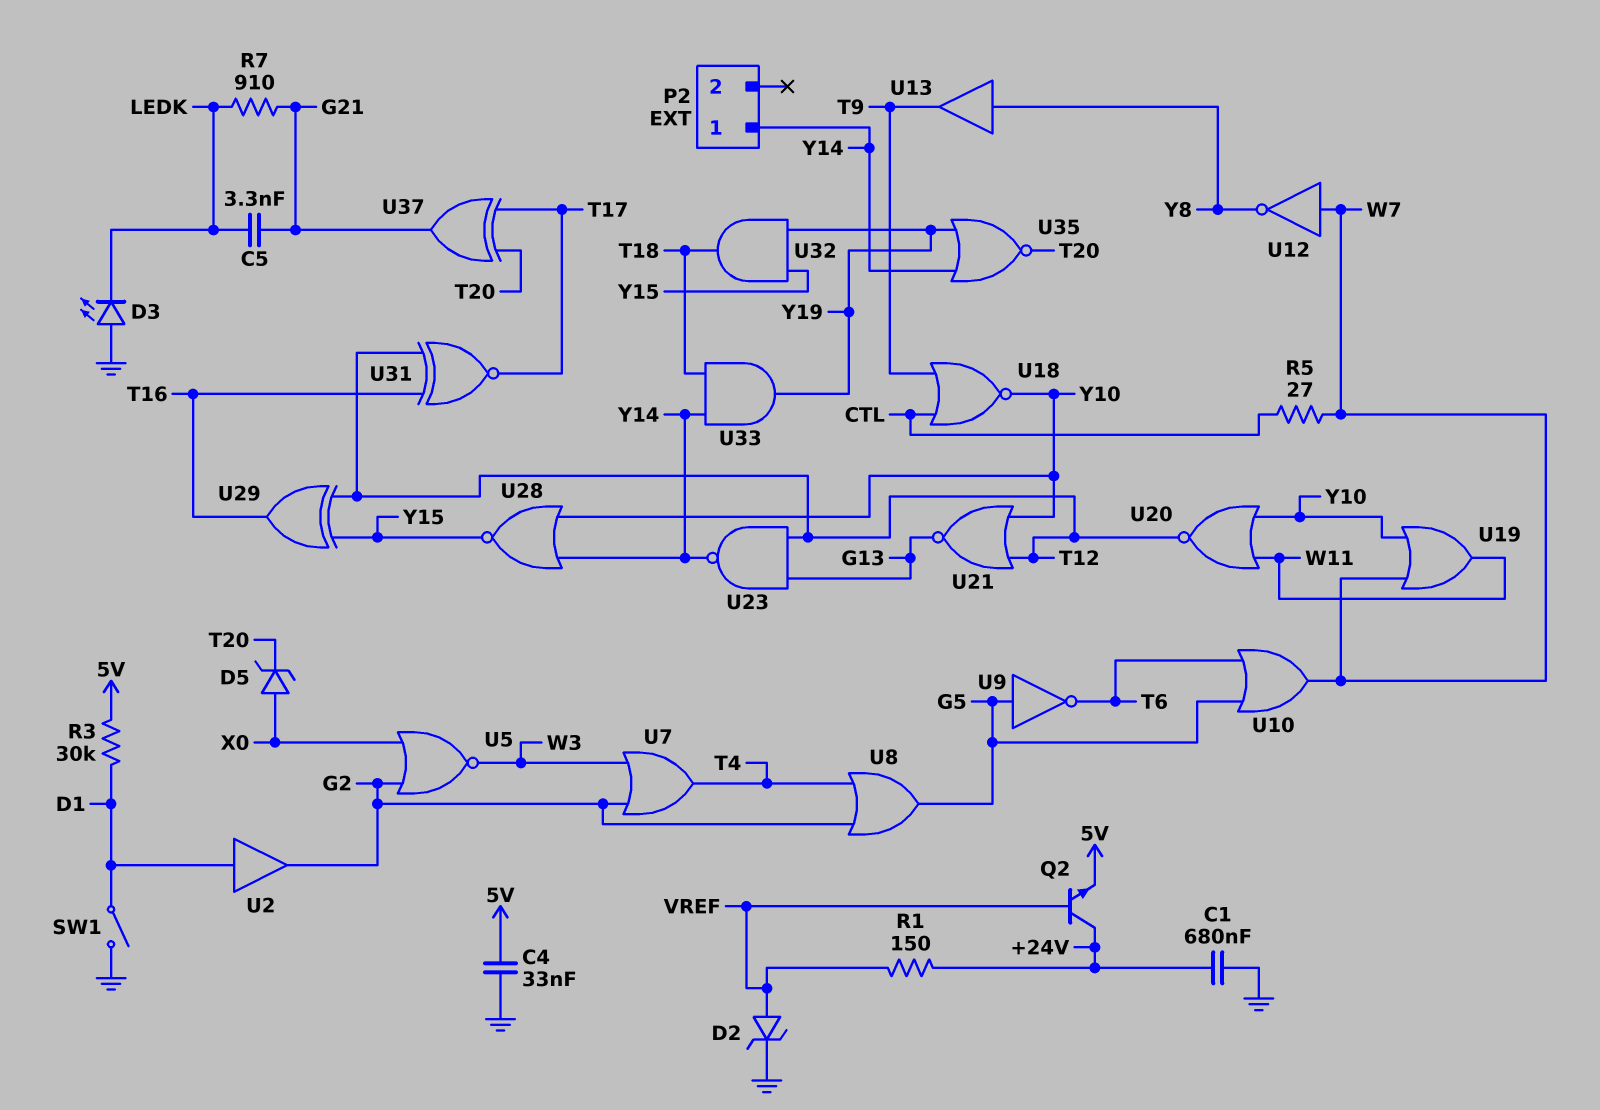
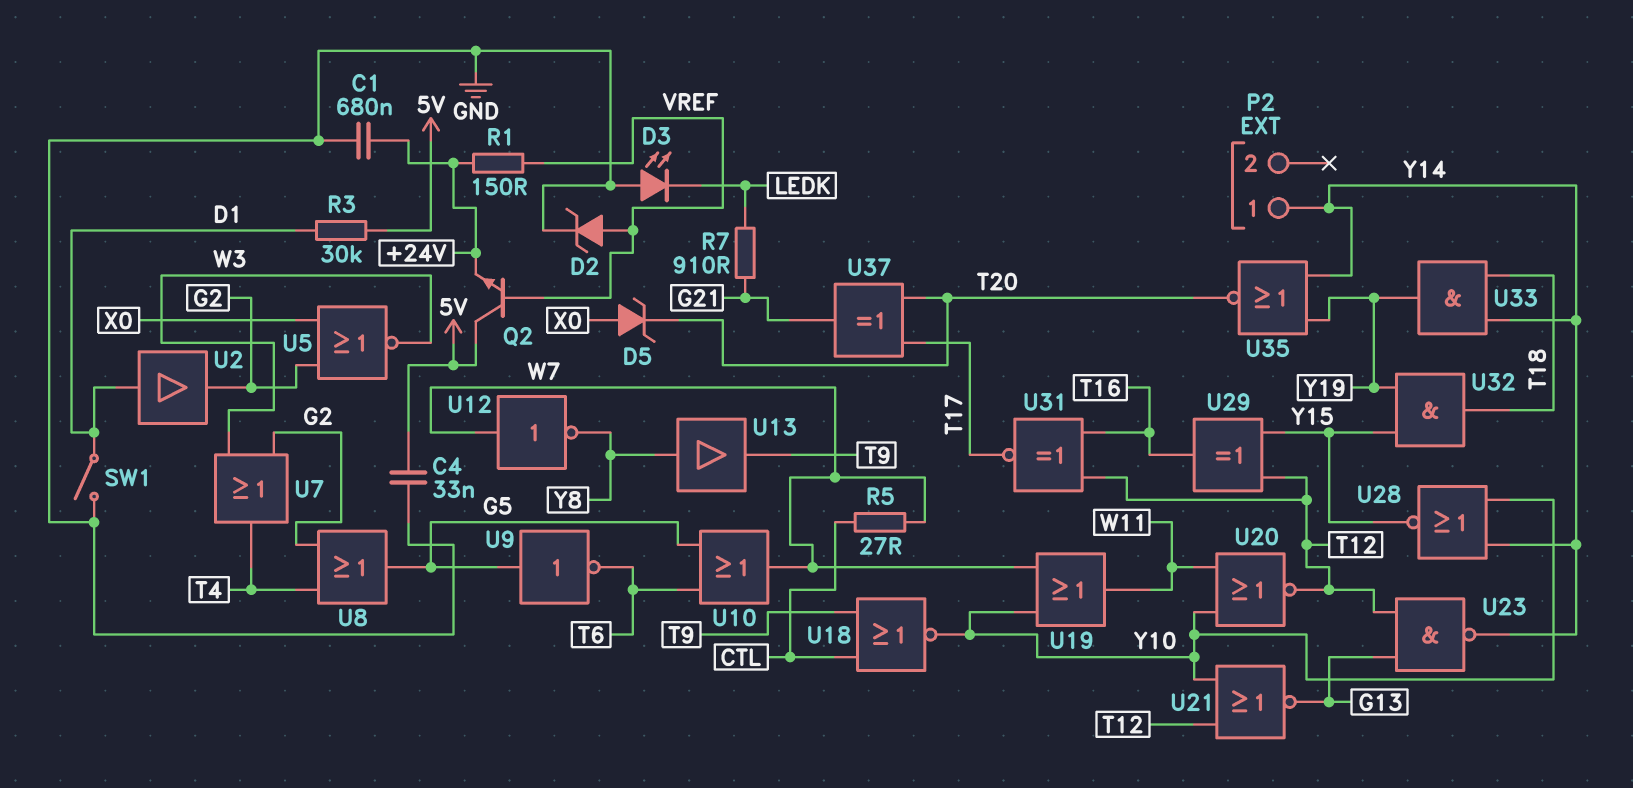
C5: 3.3nF (G21, LEDK) -> none
Q2: NPN (B VREF, C +24V, E 5V) -> NPN (B VREF, C 5V, E +24V)

